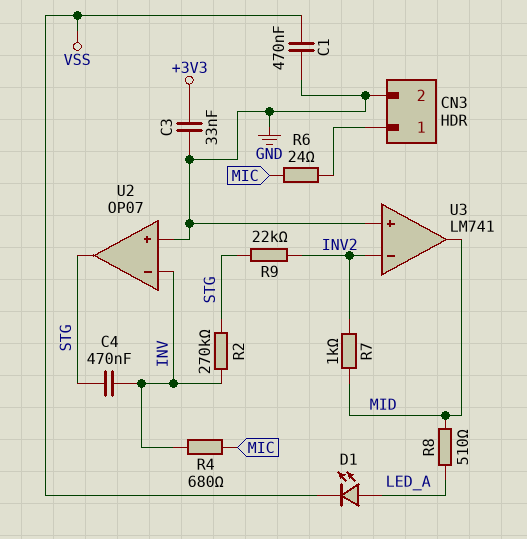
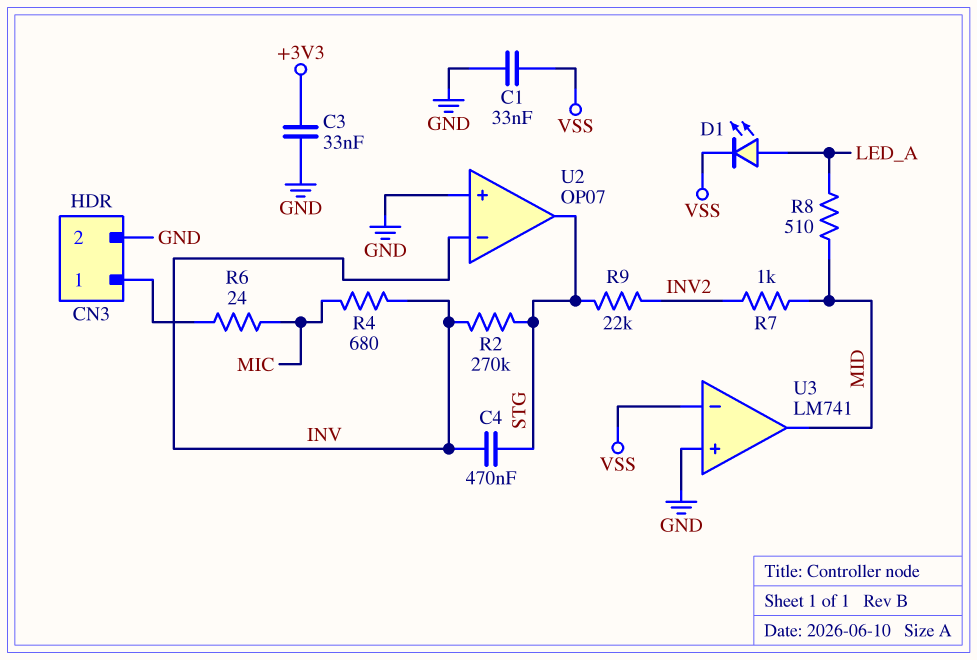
C1: 470nF (GND, VSS) -> 33nF (GND, VSS)
U3 pin in-: INV2 -> VSS

